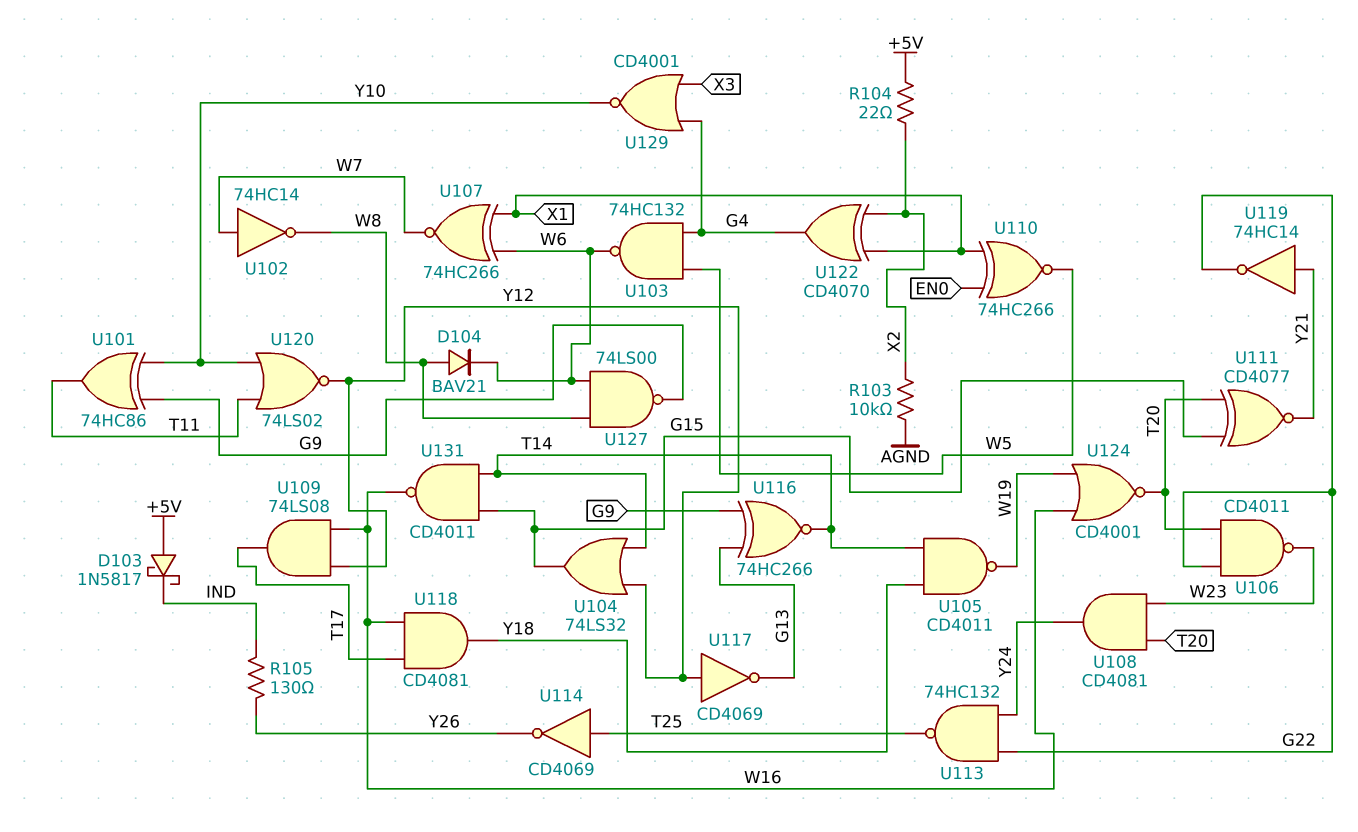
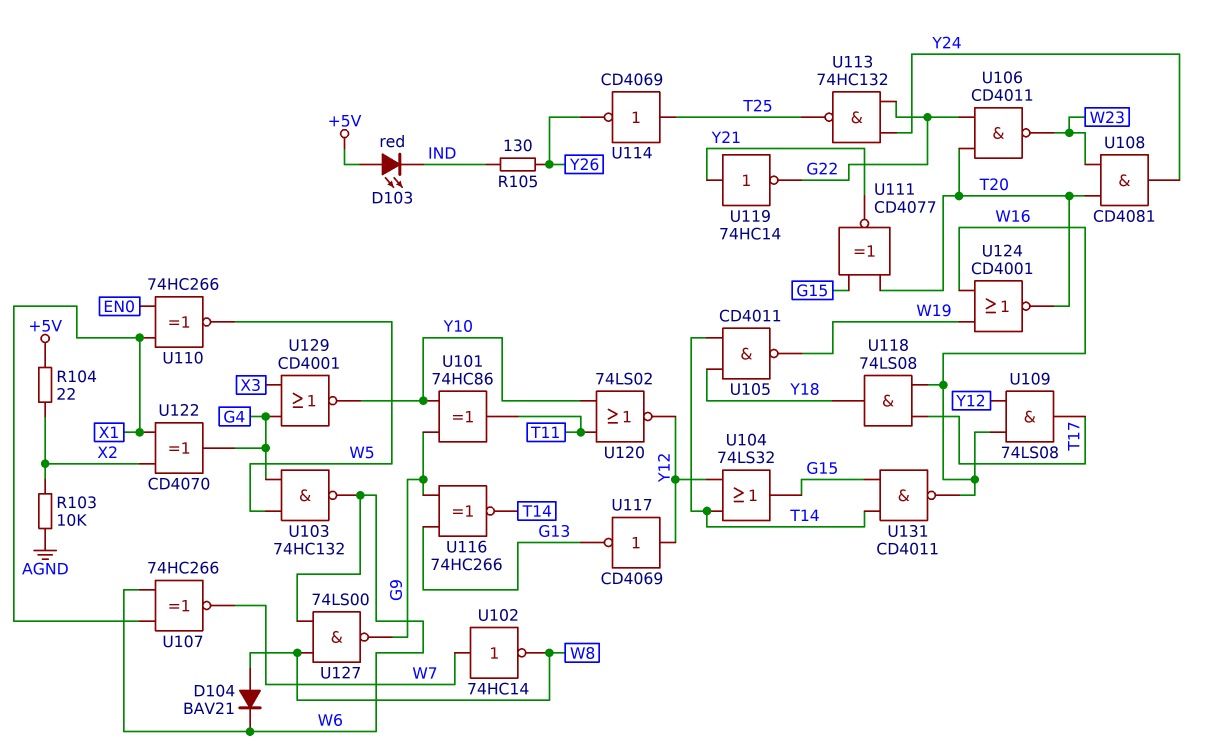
D103: schottky 1N5817 (A +5V, K IND) -> LED red (A +5V, K IND)
U118: AND CD4081 (in T17, in W16, out Y18) -> AND 74LS08 (in T17, in W16, out Y18)

